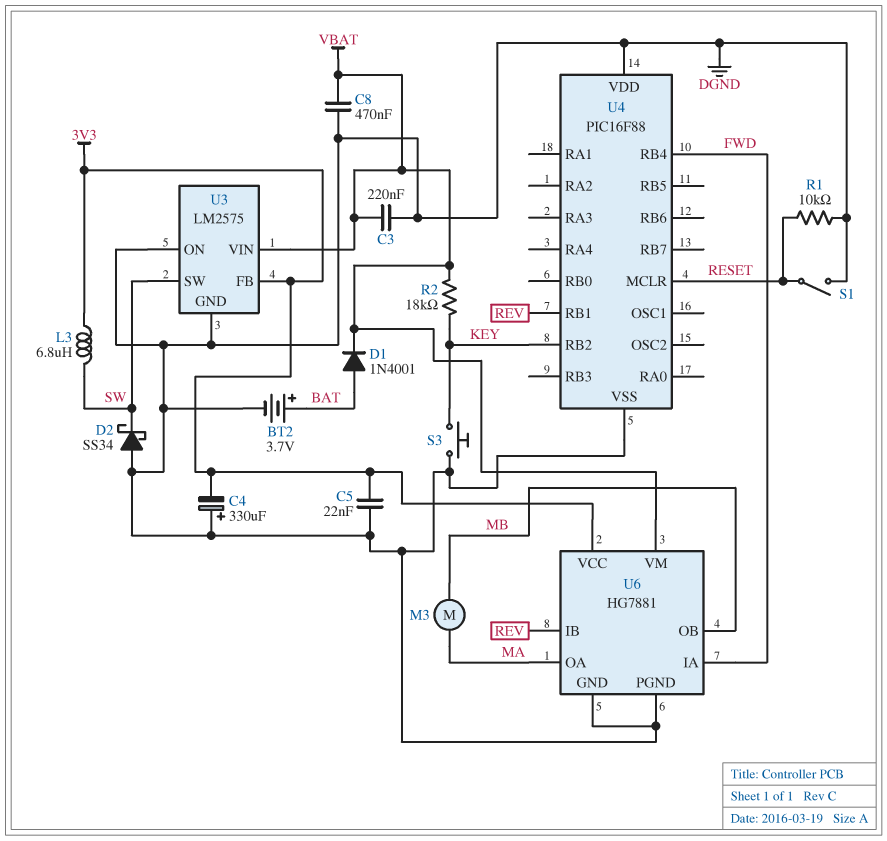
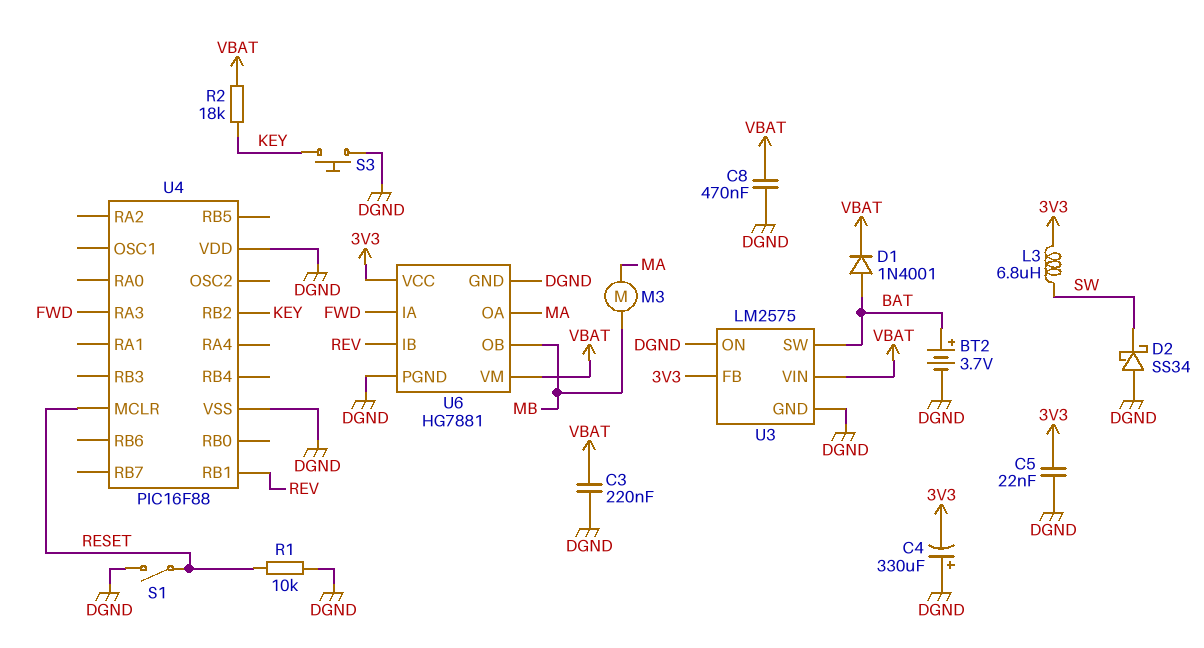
U3 pin SW: SW -> BAT
U4 pin RA3: none -> FWD
U4 pin RB4: FWD -> none

